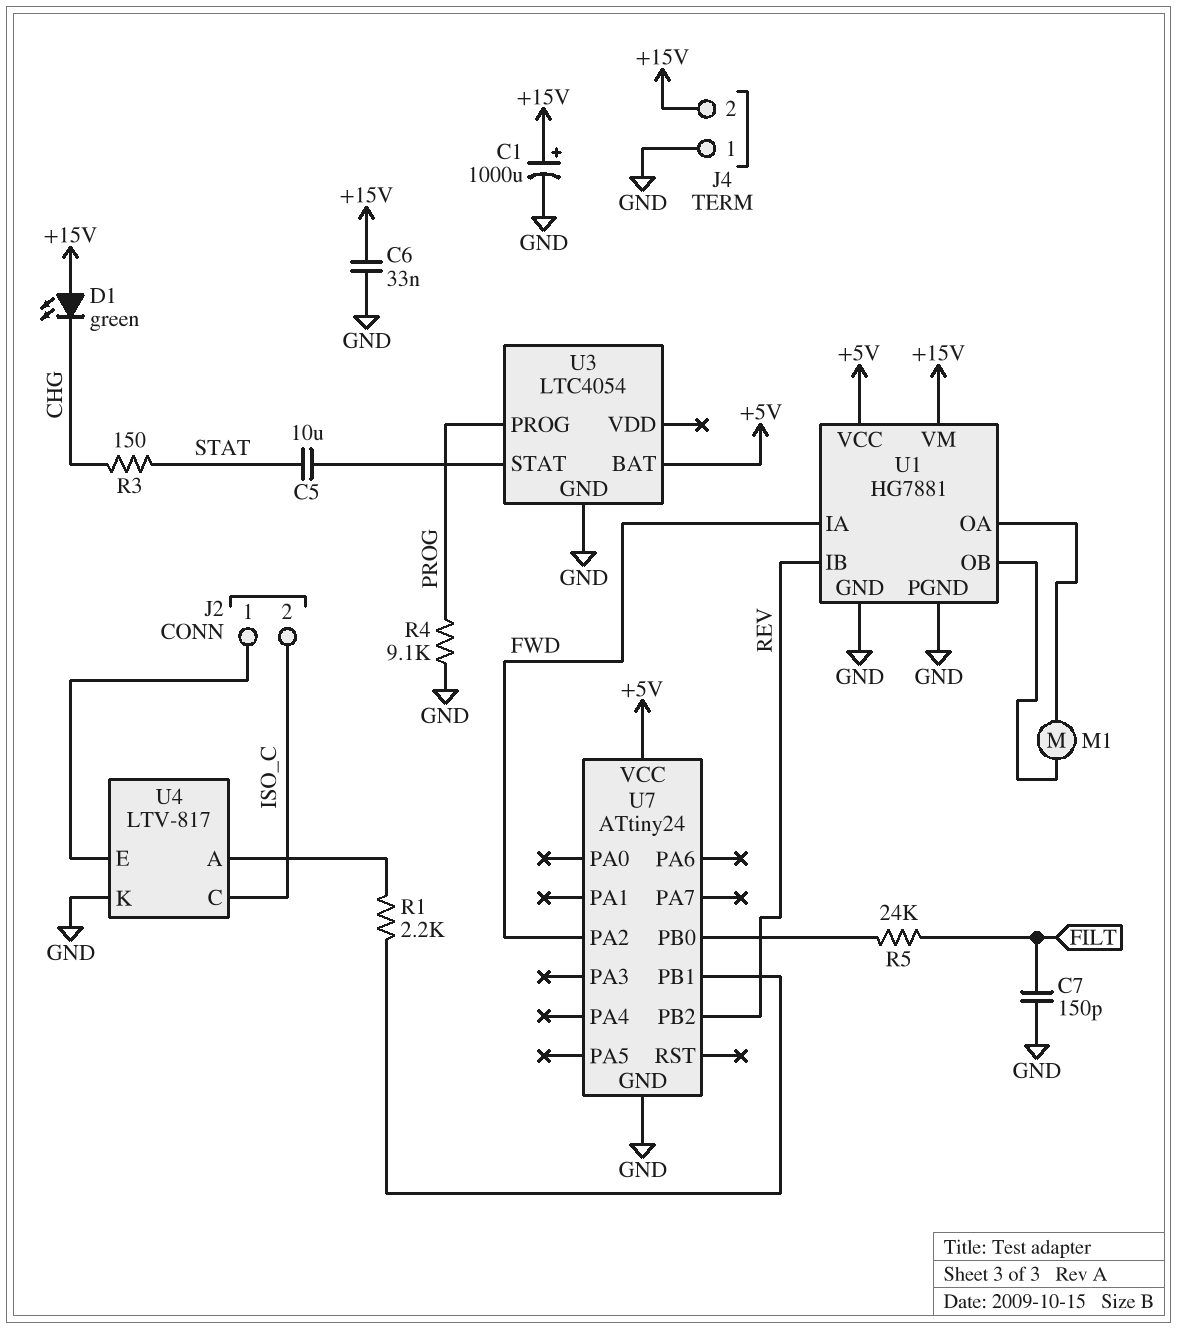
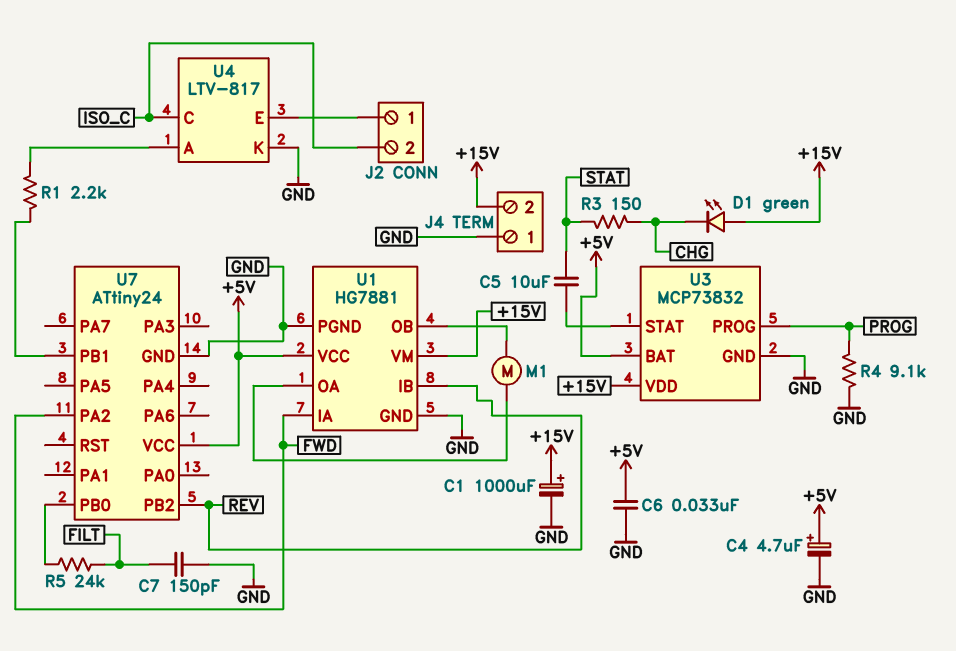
C4: none -> 4.7uF (plus +5V, minus GND)
C6: 33nF (+15V, GND) -> 33nF (+5V, GND)
U3: LTC4054 -> MCP73832
U3 pin VDD: none -> +15V

